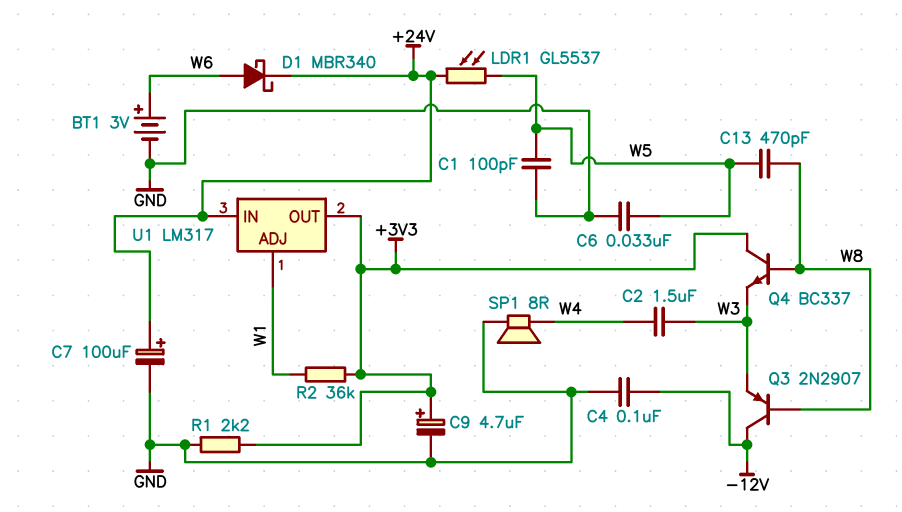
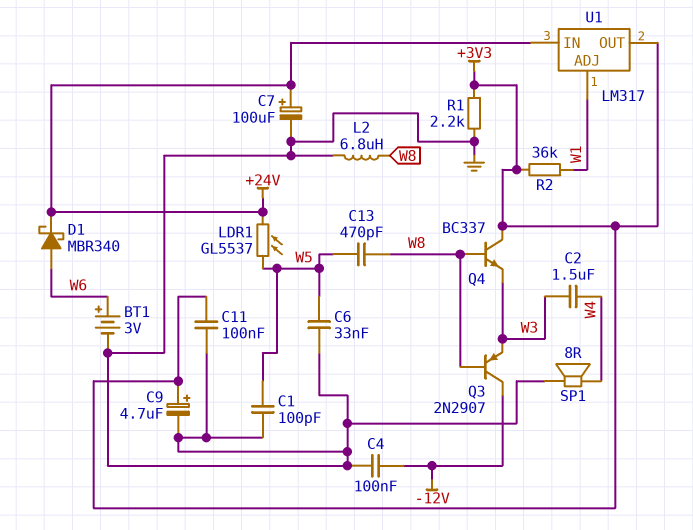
C11: none -> 100nF (+3V3, GND)
L2: none -> 6.8uH (GND, W8)

